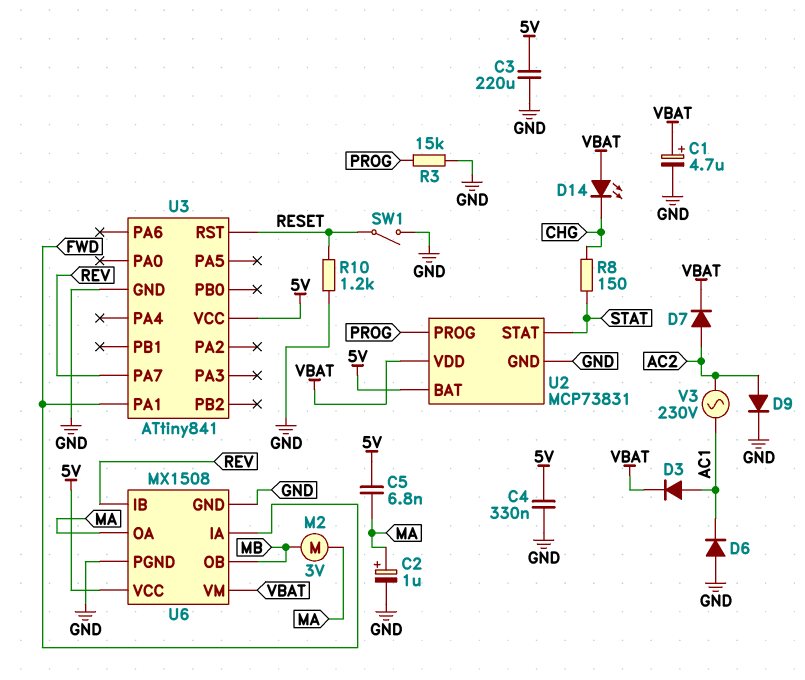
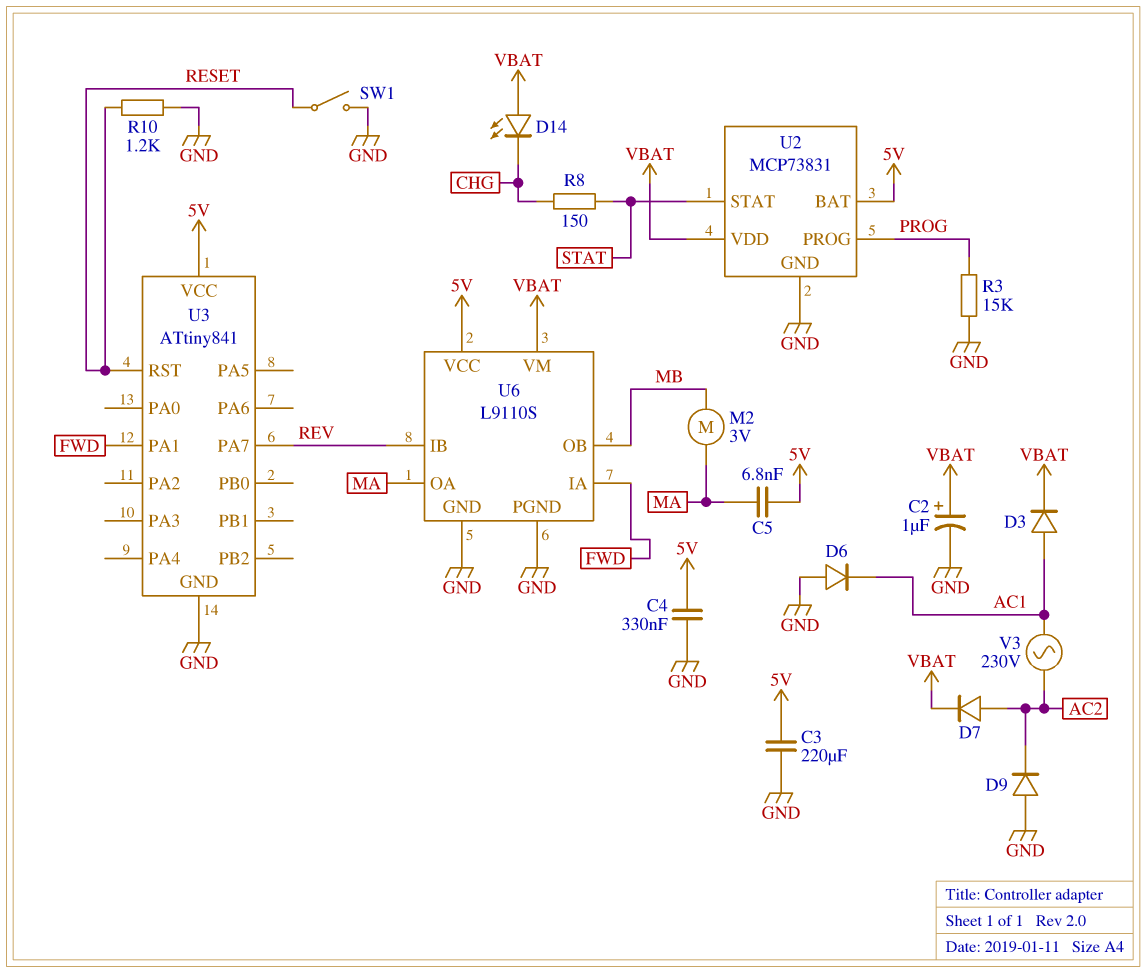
C1: 4.7uF (plus VBAT, minus GND) -> none
C2: 1uF (plus MA, minus GND) -> 1uF (plus VBAT, minus GND)
D9: diode (A AC2, K GND) -> diode (A GND, K AC2)
U6: MX1508 -> L9110S

